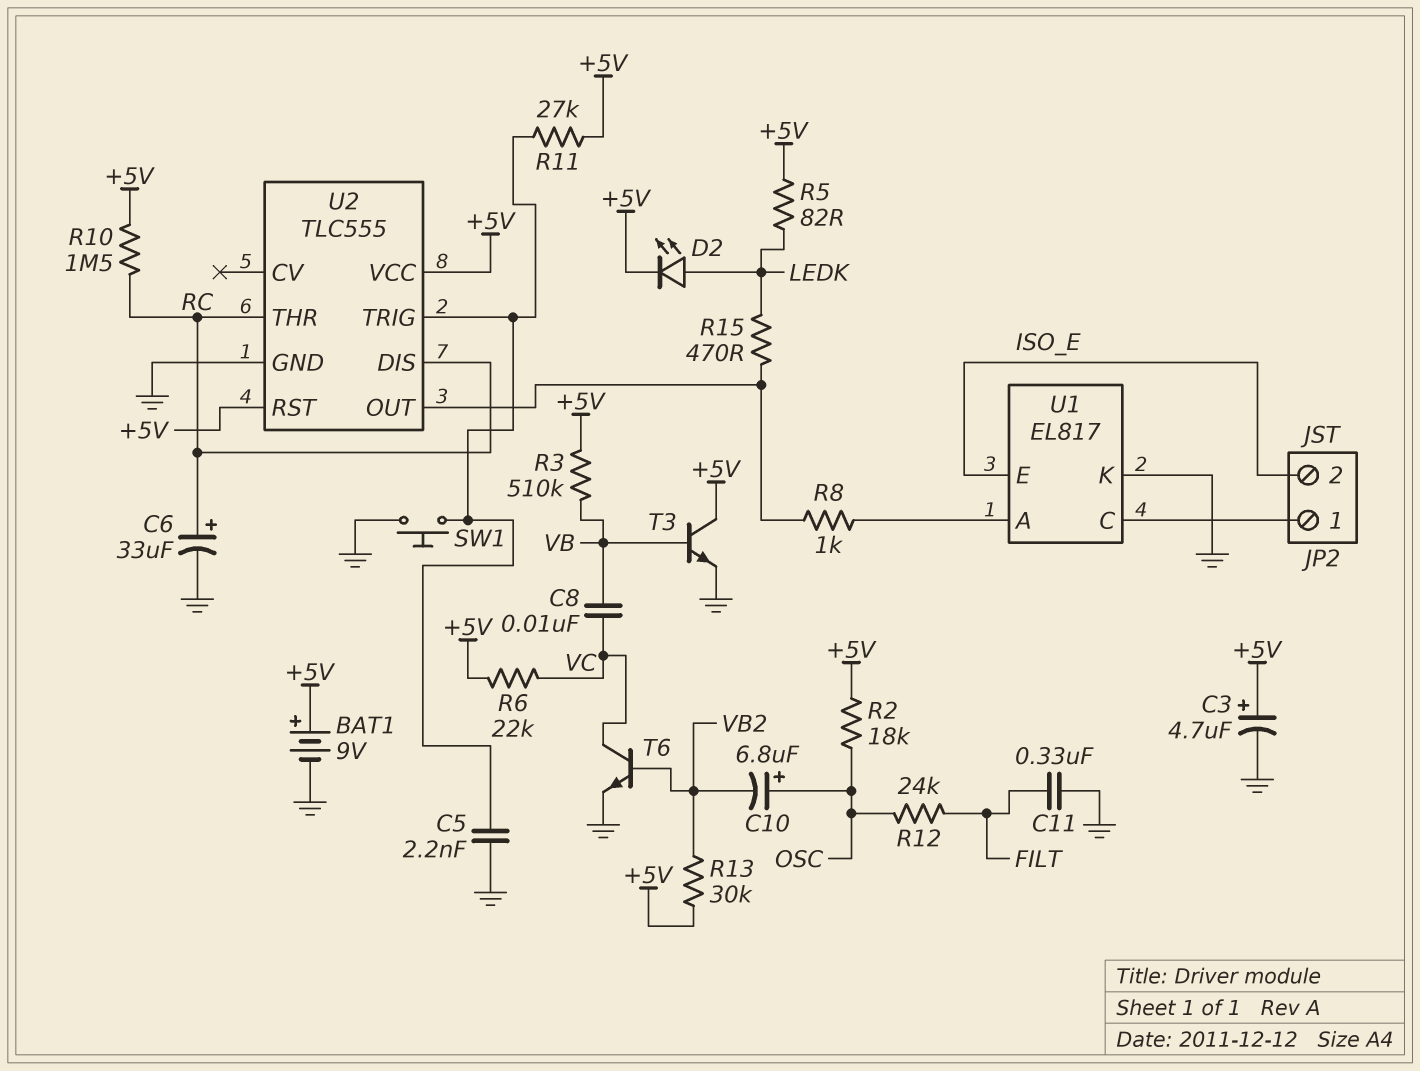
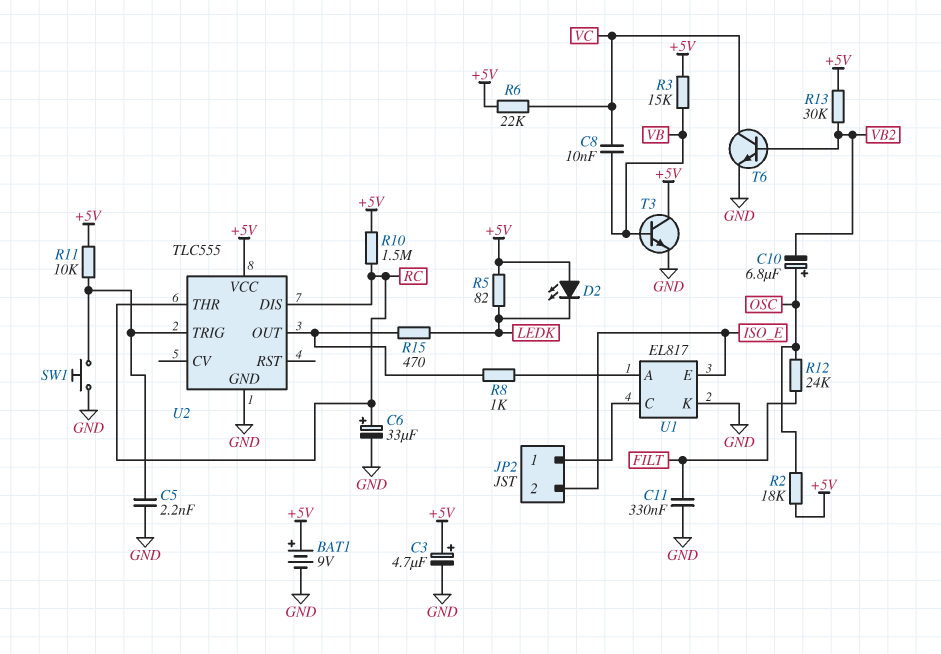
D2: LED (A LEDK, K +5V) -> LED (A +5V, K LEDK)
R3: 510k (+5V, VB) -> 15k (+5V, VB)
R11: 27k (+5V, U2/TRIG) -> 10k (+5V, U2/TRIG)
U2 pin RST: +5V -> none

